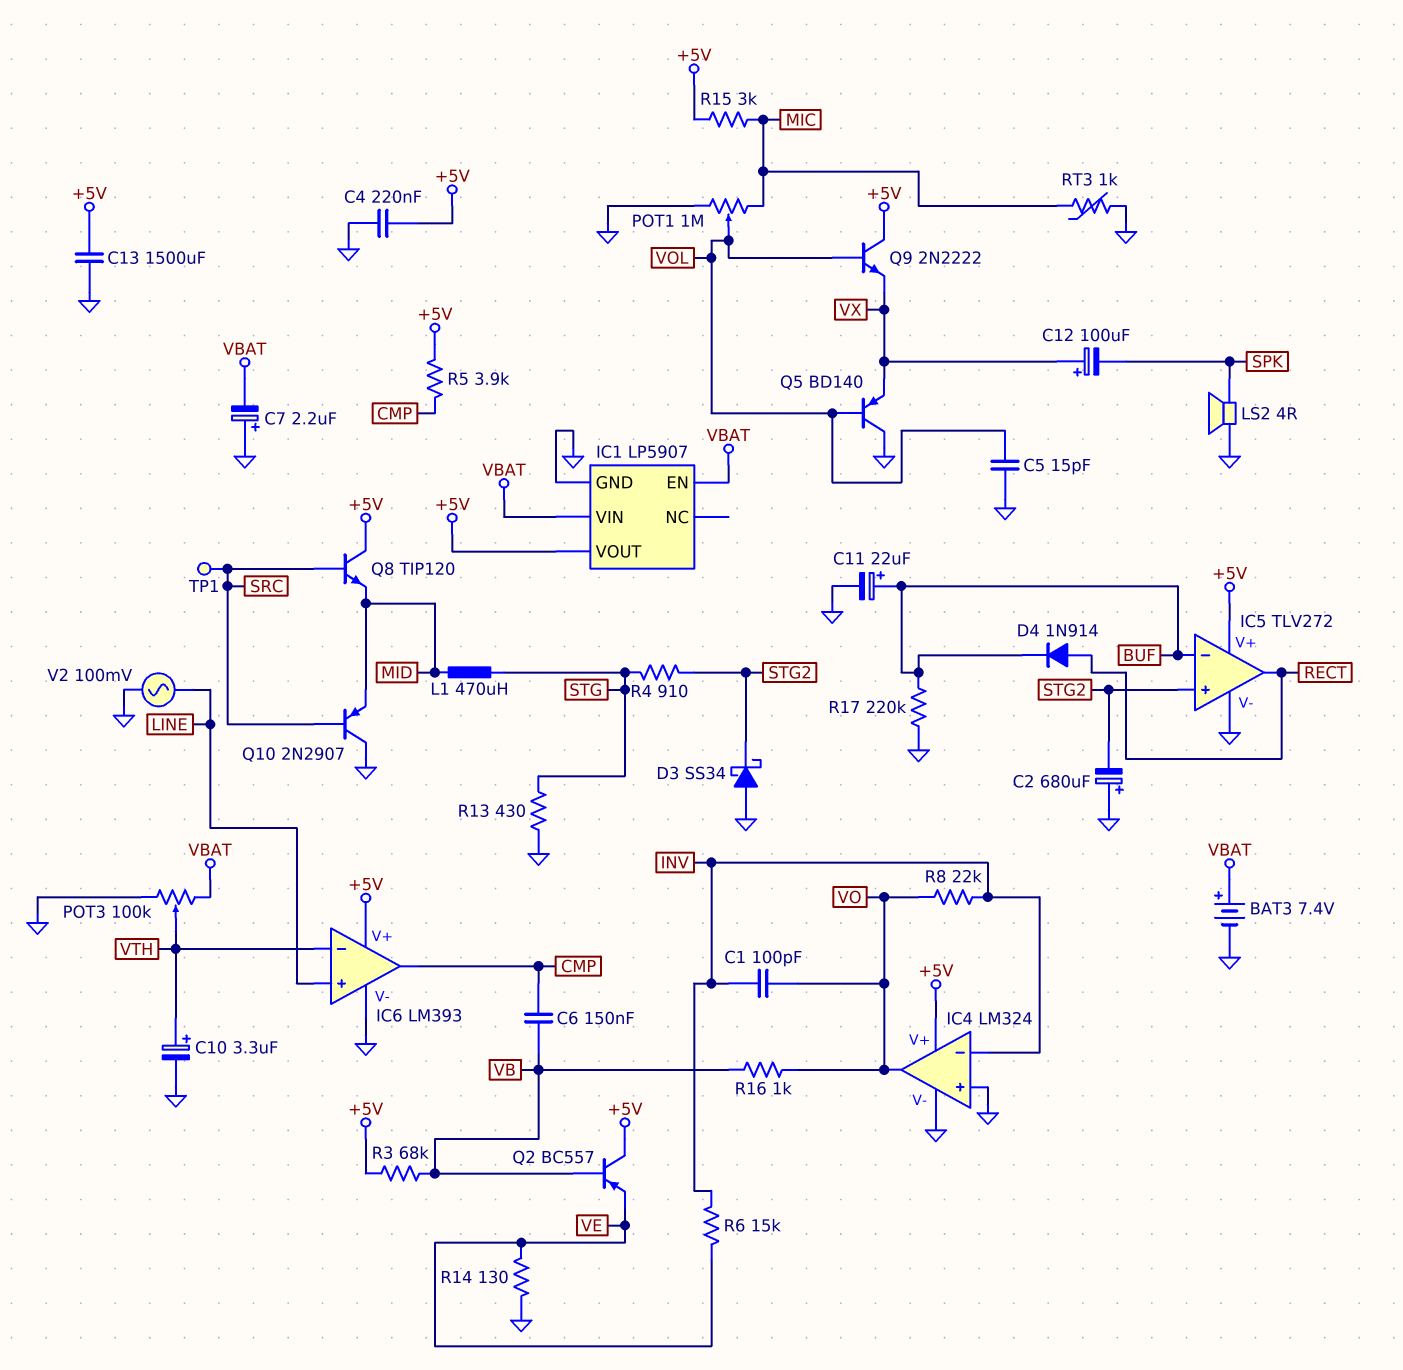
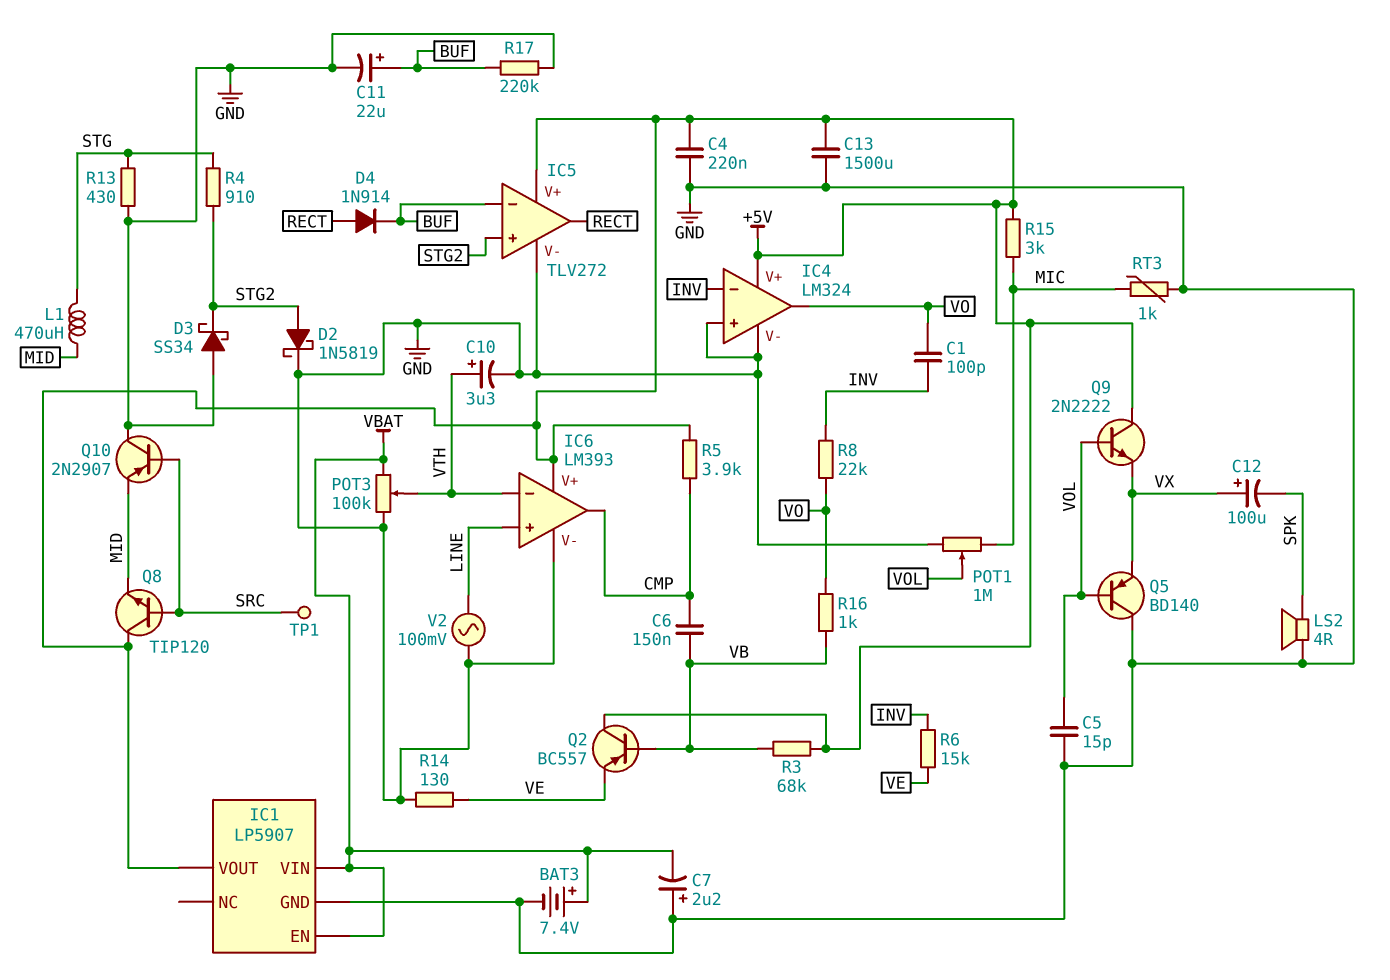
C2: 680uF (plus GND, minus STG2) -> none
D2: none -> schottky 1N5819 (A STG2, K GND)

